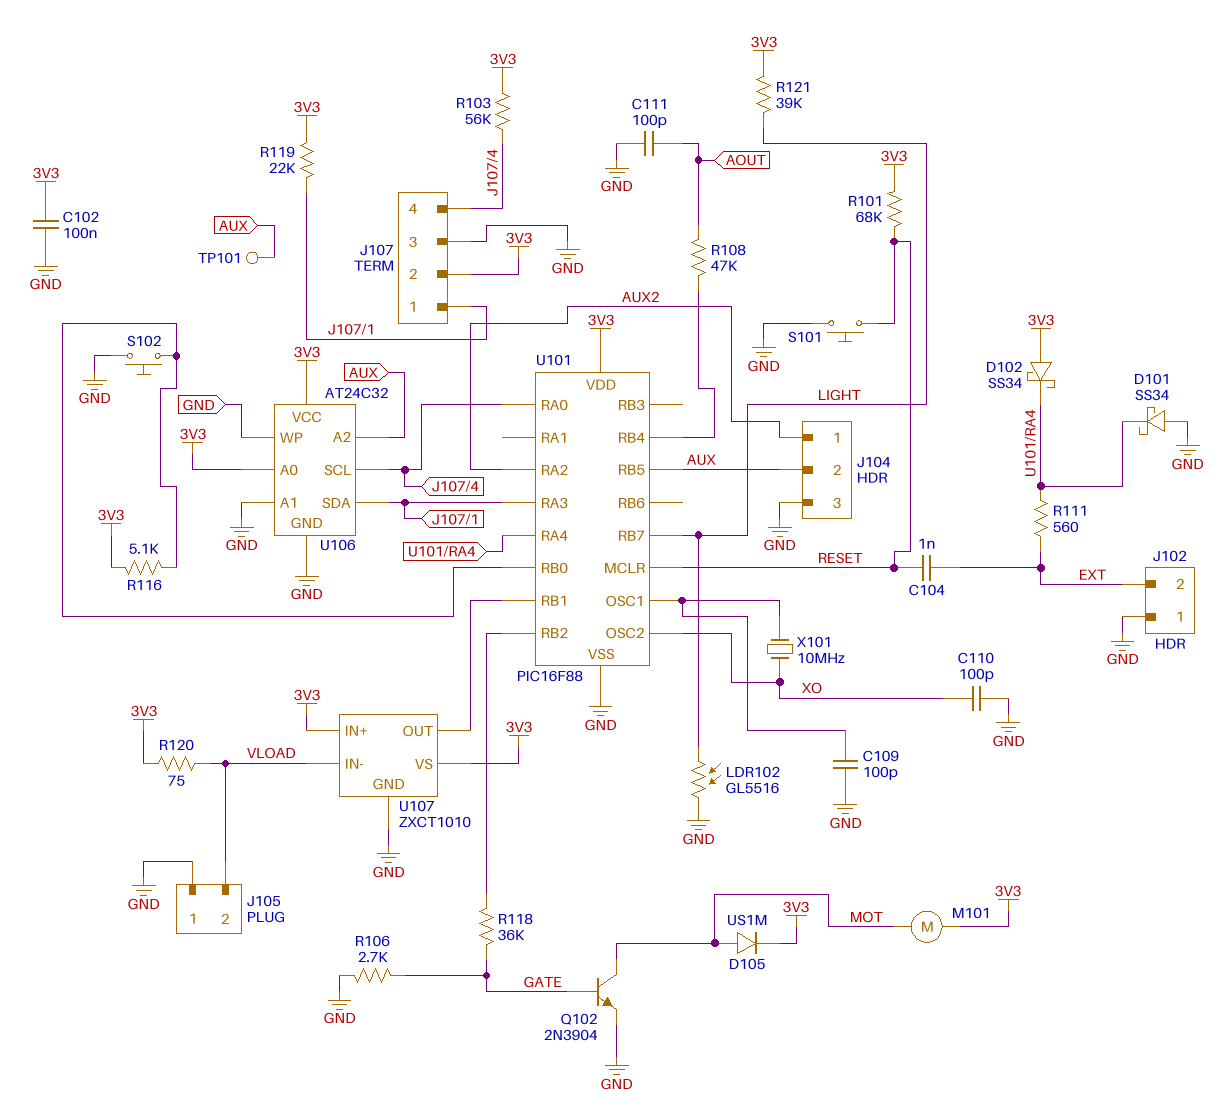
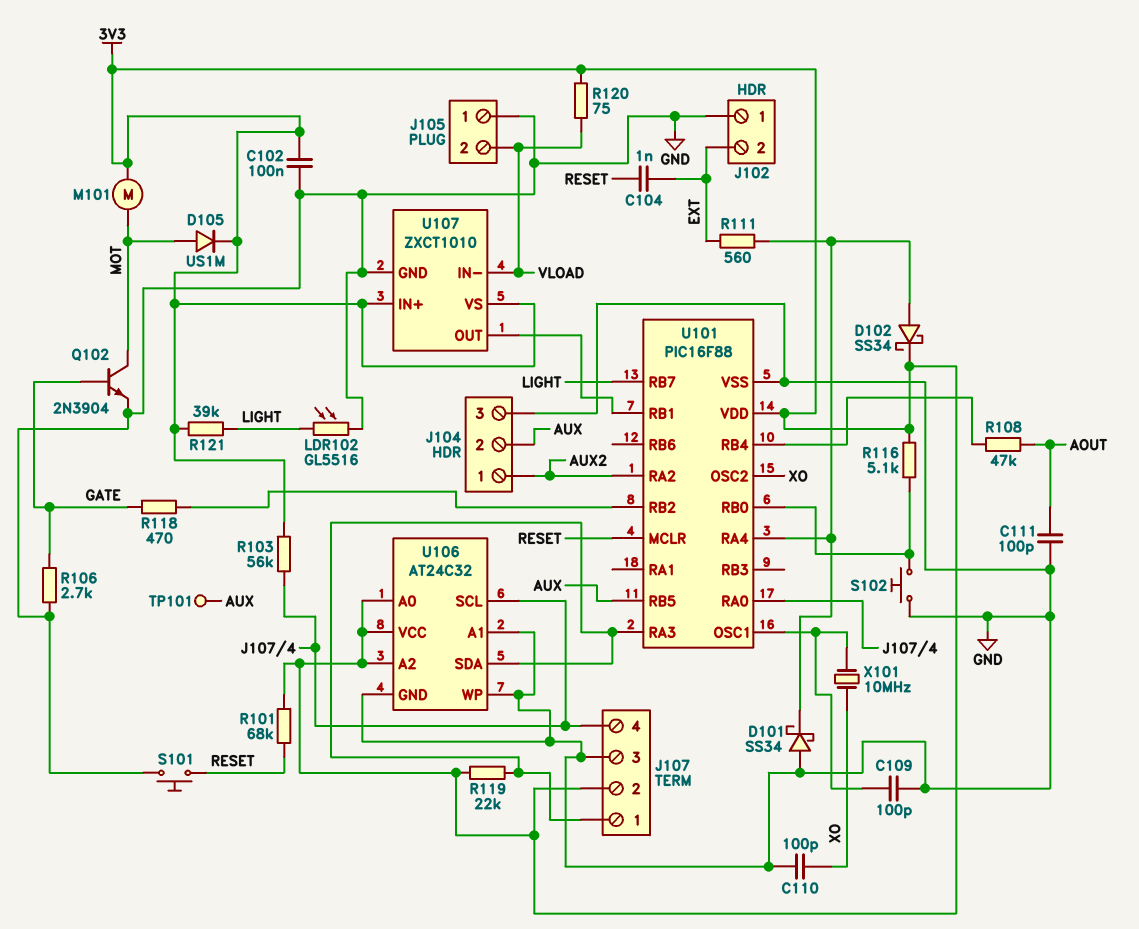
D102: schottky SS34 (A 3V3, K U101/RA4) -> schottky SS34 (A U101/RA4, K 3V3)
R118: 36k (GATE, U101/RB2) -> 470 (GATE, U101/RB2)
U106 pin A2: AUX -> 3V3

